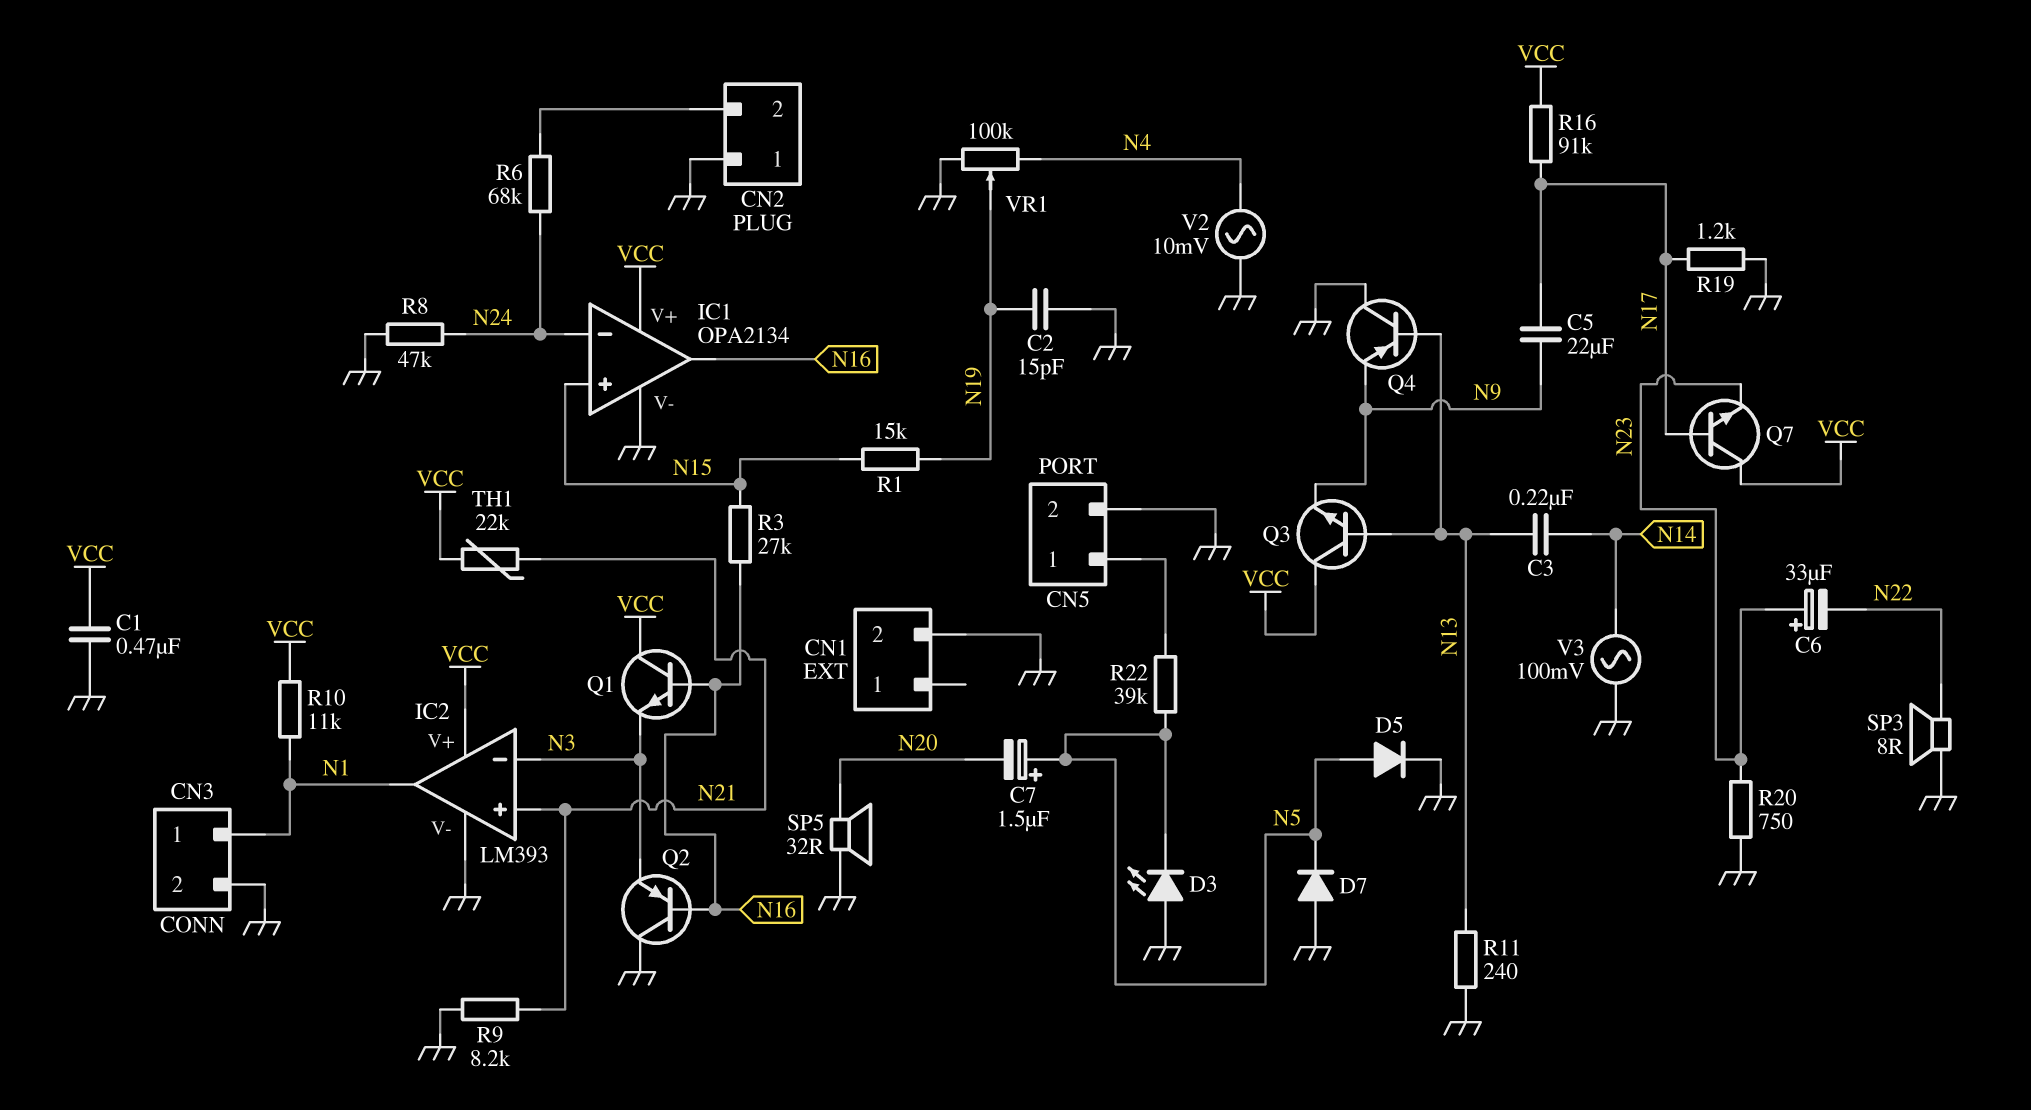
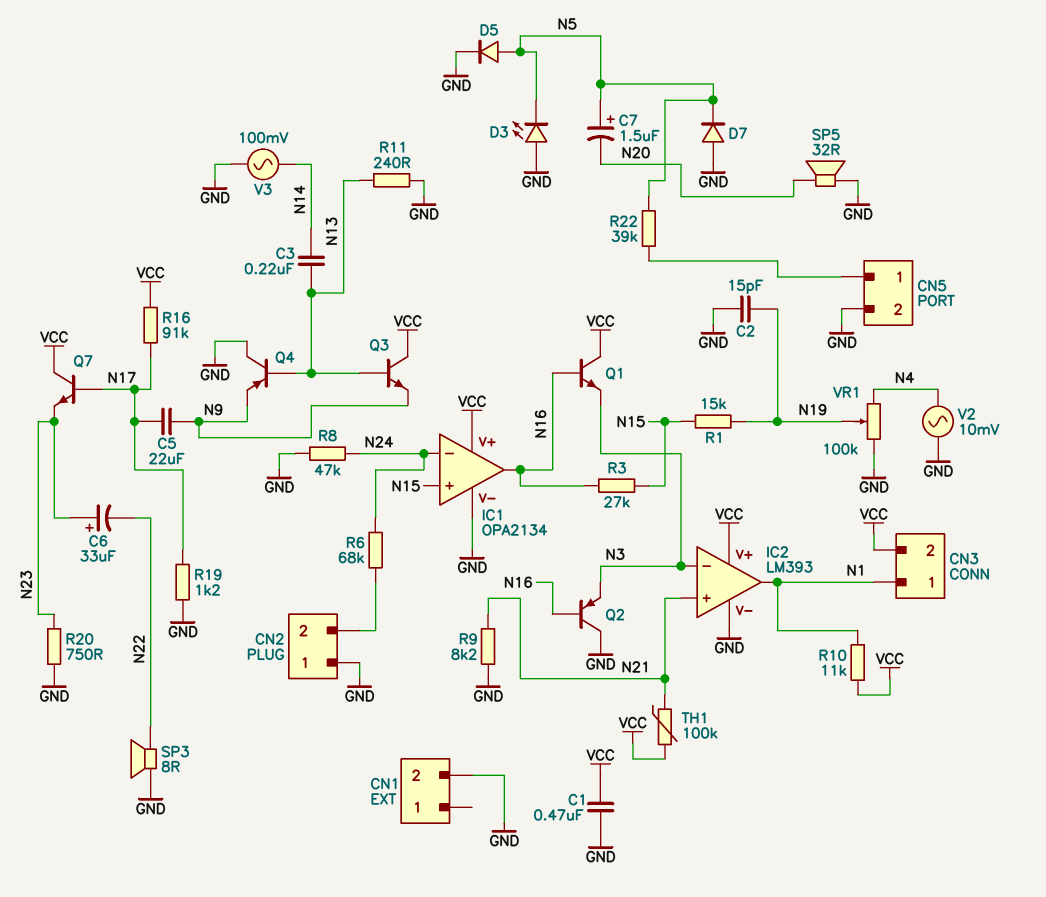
CN3 pin 2: GND -> VCC
TH1: 22k (N21, VCC) -> 100k (N21, VCC)

